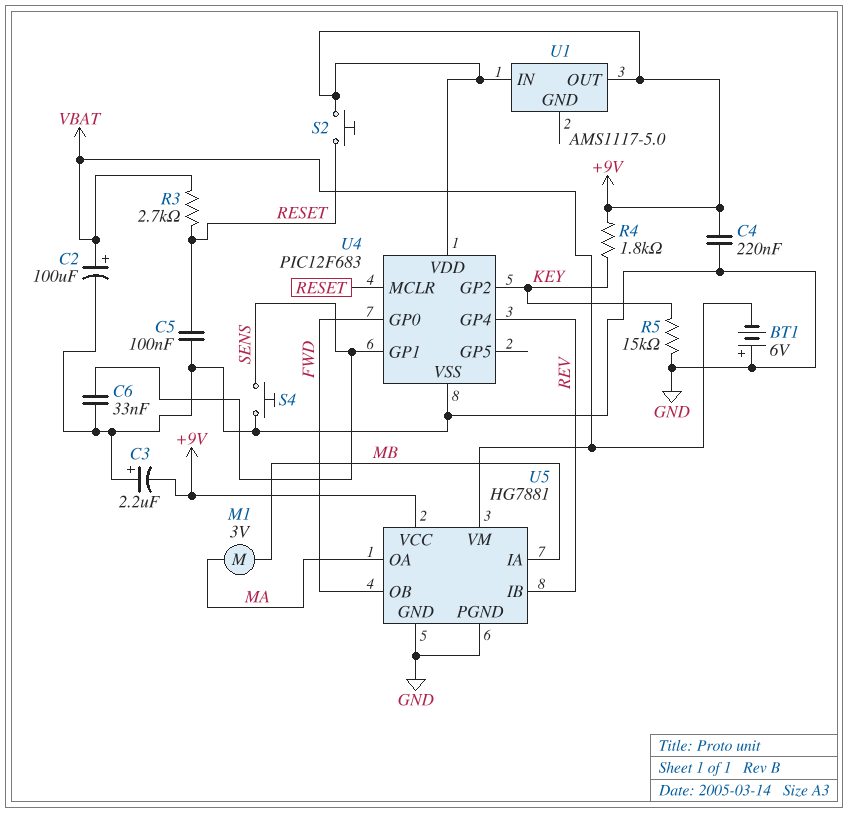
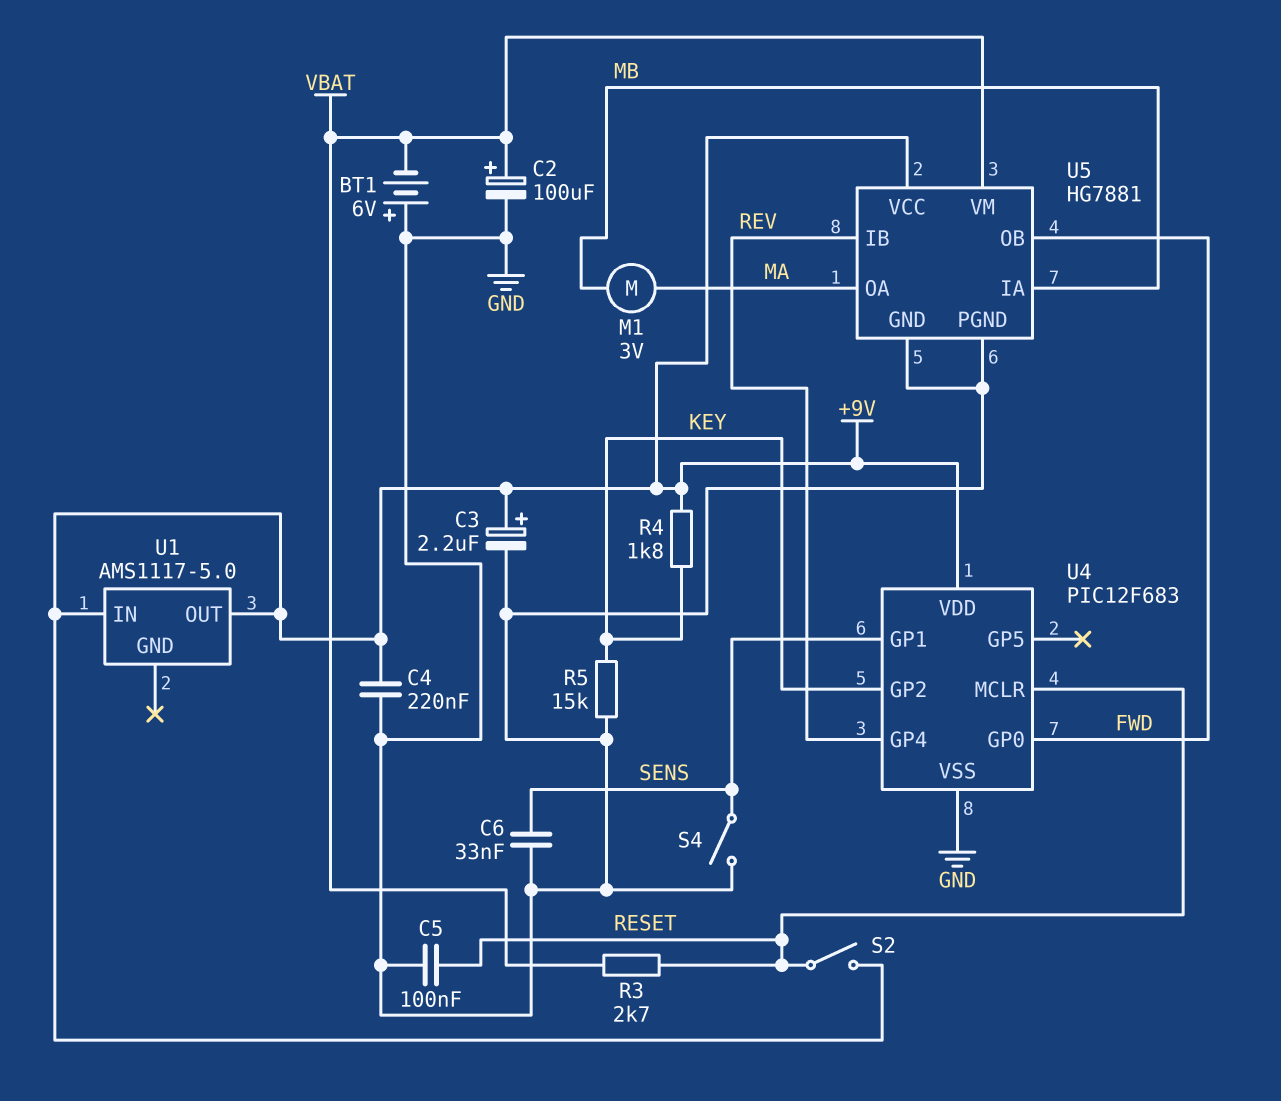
C3: 2.2uF (plus GND, minus +9V) -> 2.2uF (plus +9V, minus GND)
S2: button (+9V, RESET) -> switch (+9V, RESET)
S4: button (GND, SENS) -> switch (GND, SENS)

